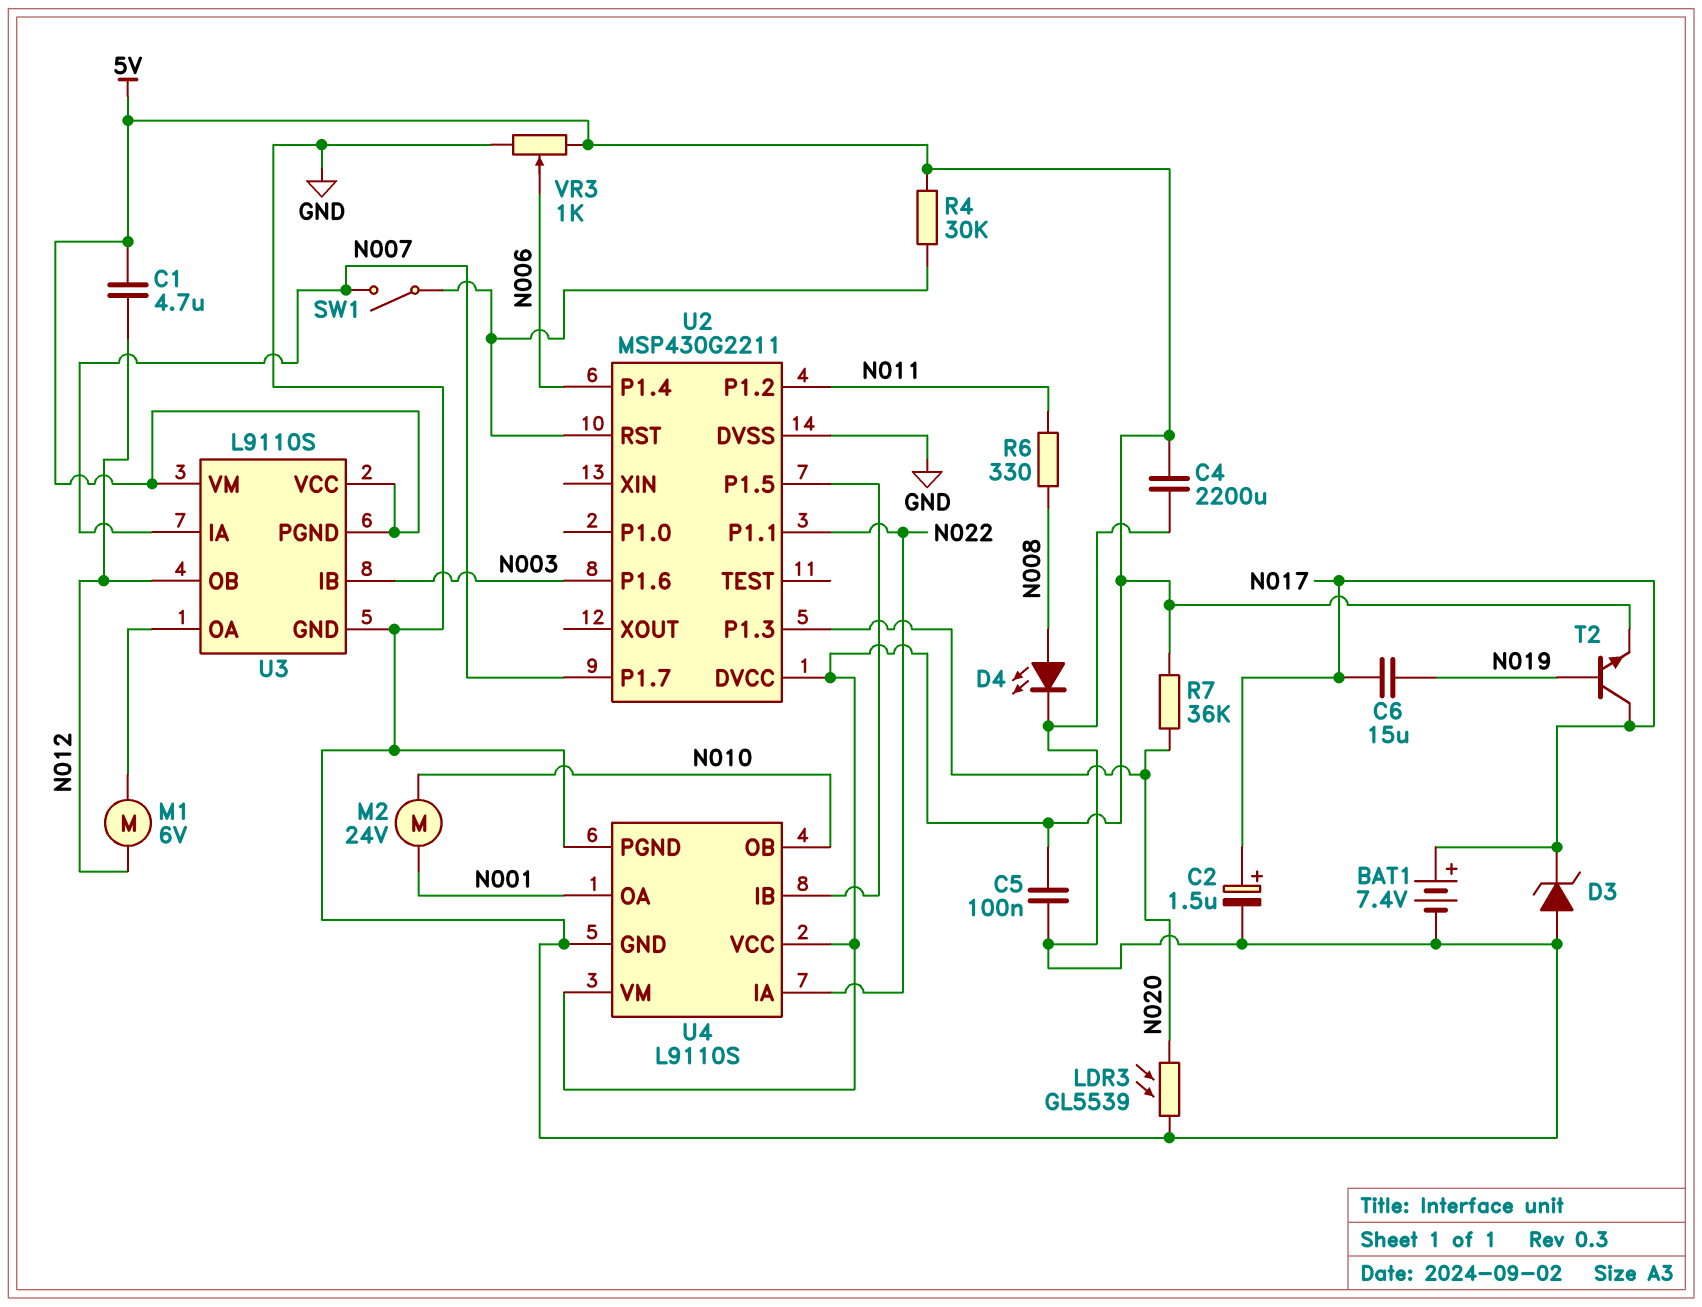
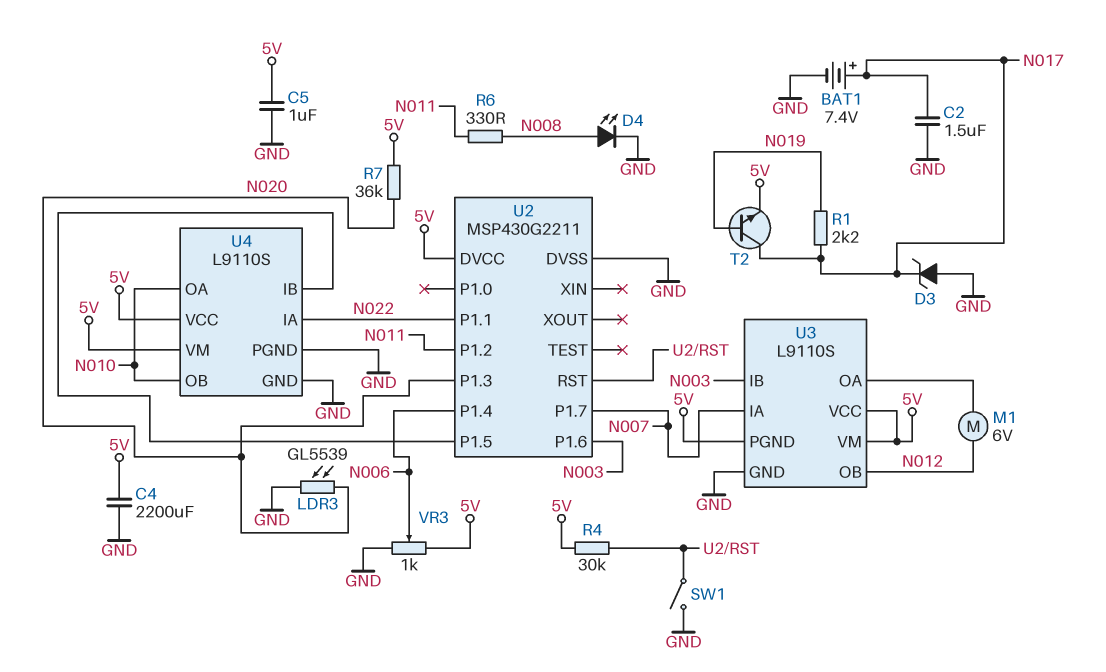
C1: 4.7uF (5V, N012) -> none
C2: 1.5uF (plus N017, minus GND) -> 1.5uF (GND, N017)
C5: 100nF (5V, GND) -> 1uF (5V, GND)
C6: 15uF (N017, N019) -> none
M2: motor 24V (N001, N010) -> none
R1: none -> 2.2k (N017, N019)
SW1: switch (N007, U2/RST) -> switch (GND, U2/RST)
U4 pin OA: N001 -> N010

